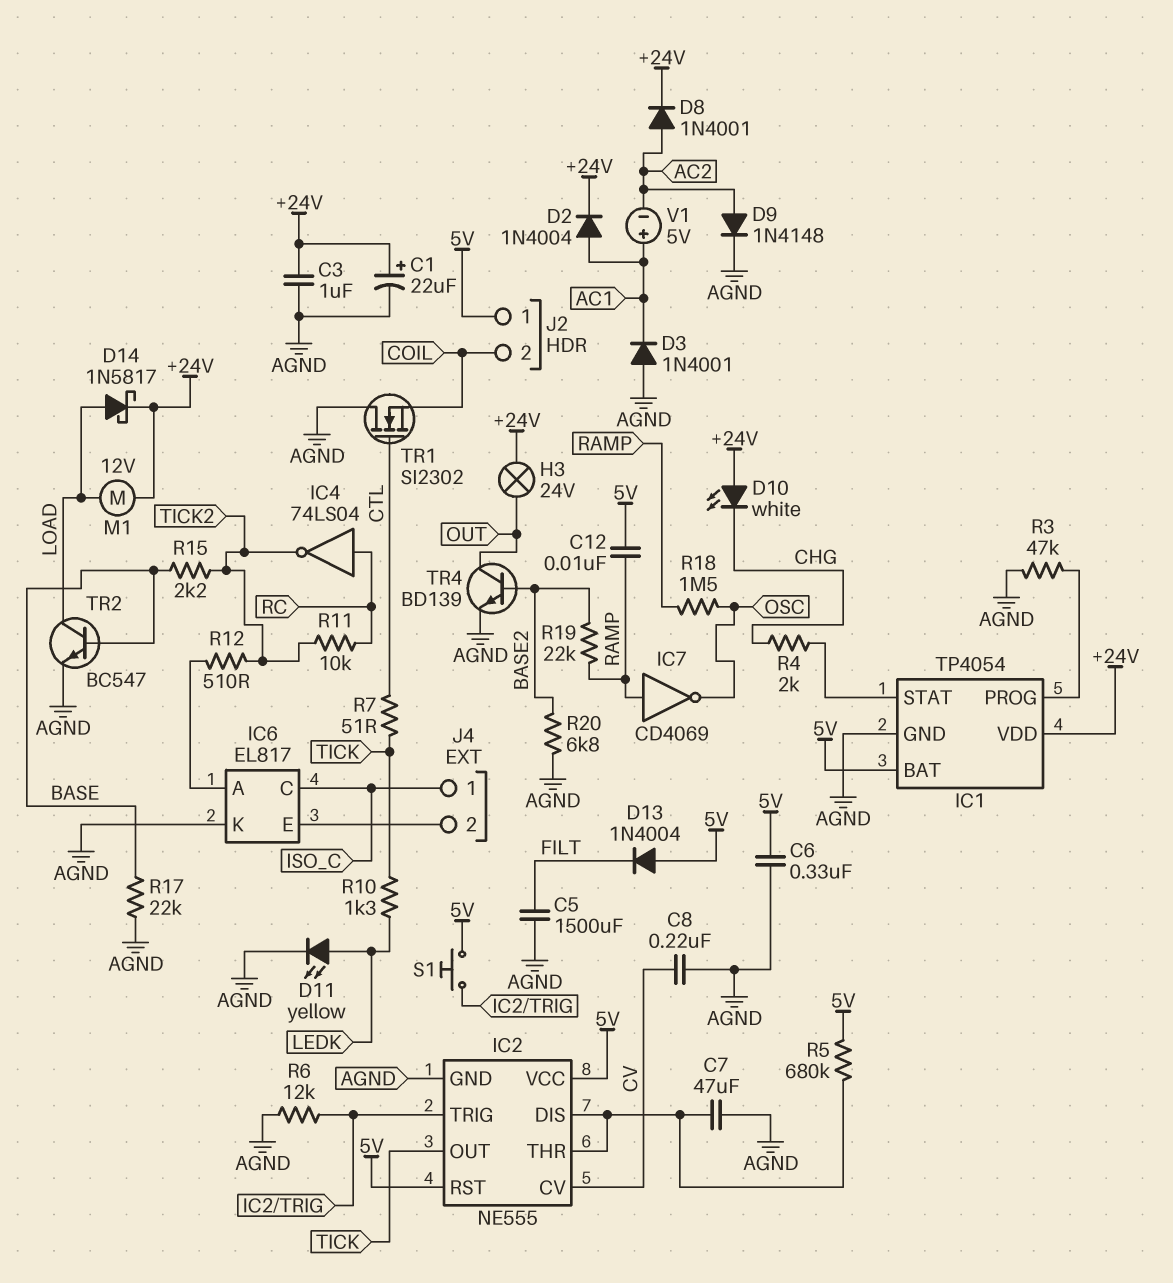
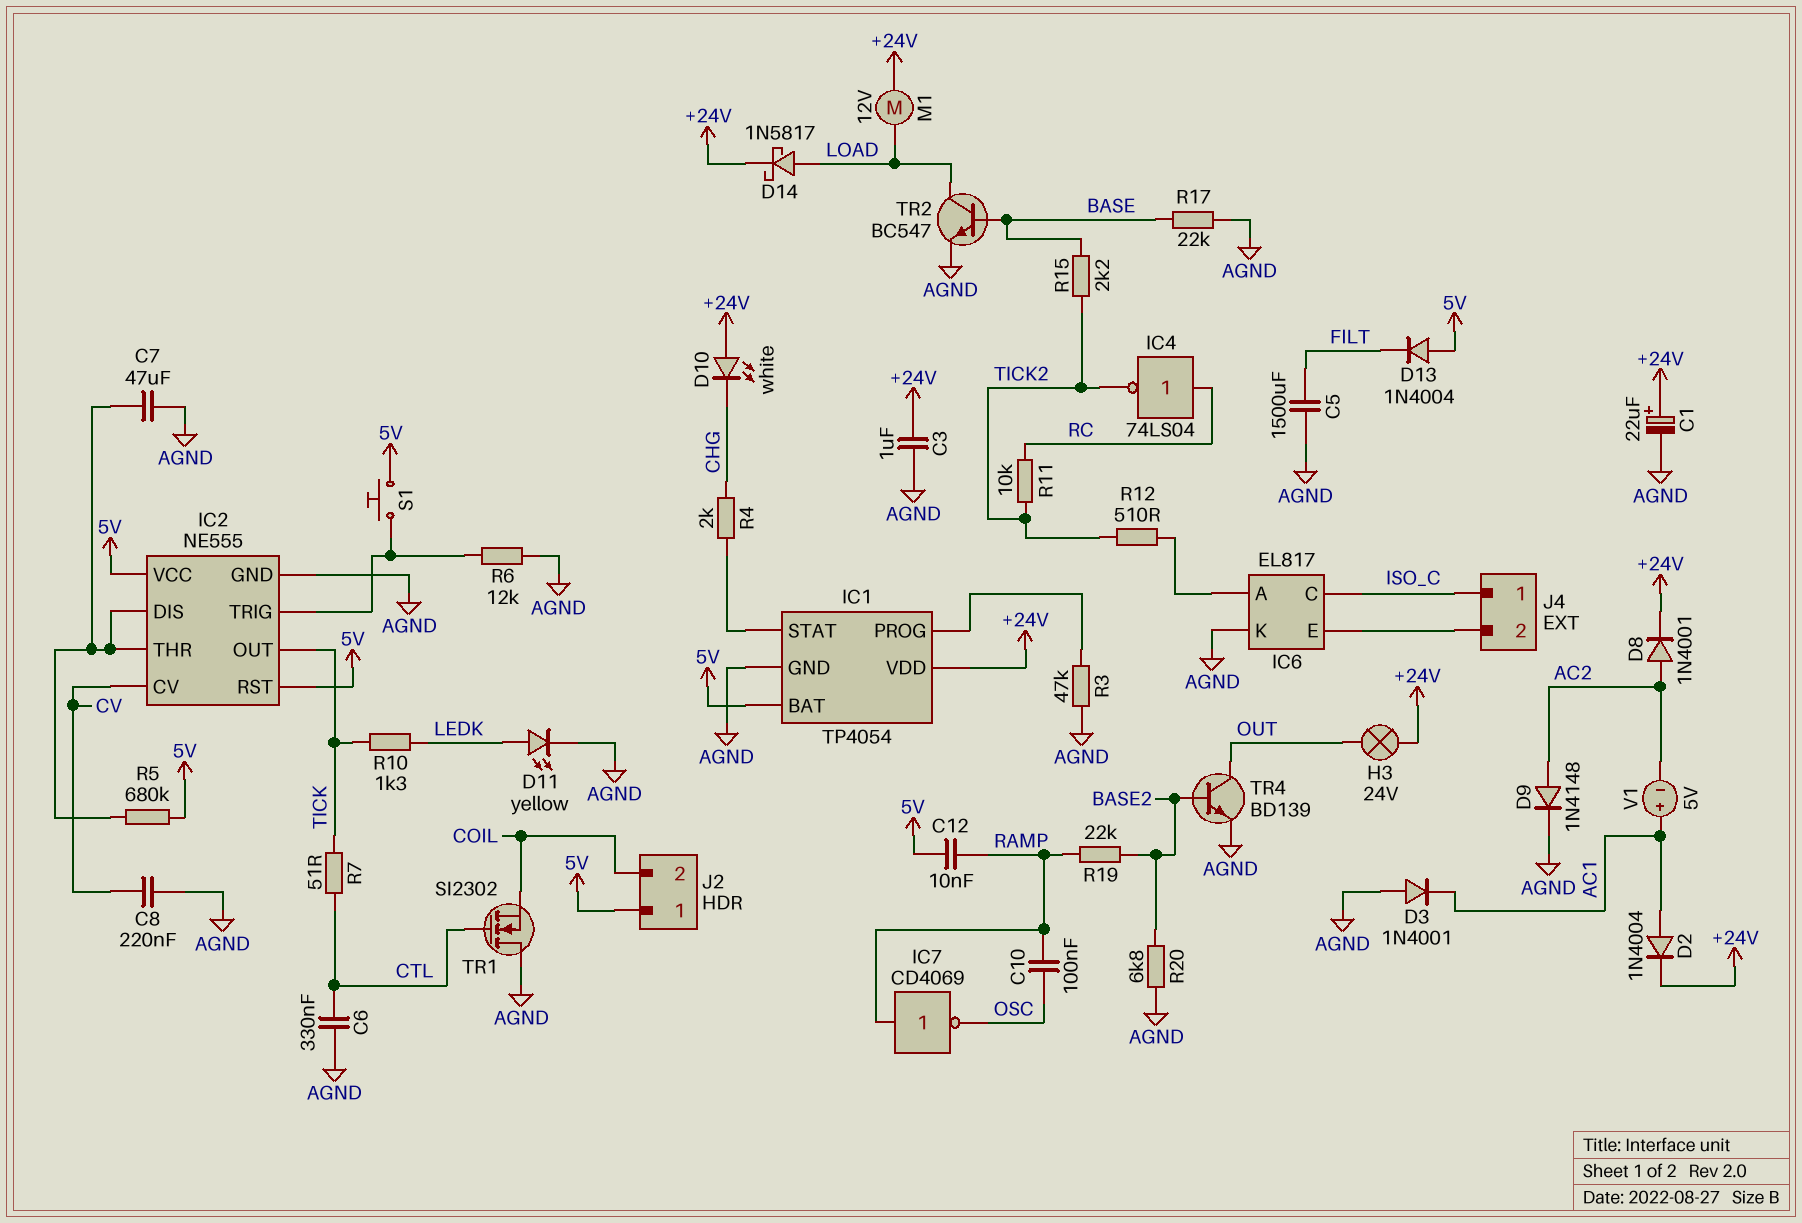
C6: 330nF (5V, AGND) -> 330nF (AGND, CTL)
C10: none -> 100nF (OSC, RAMP)
R18: 1.5M (OSC, RAMP) -> none

